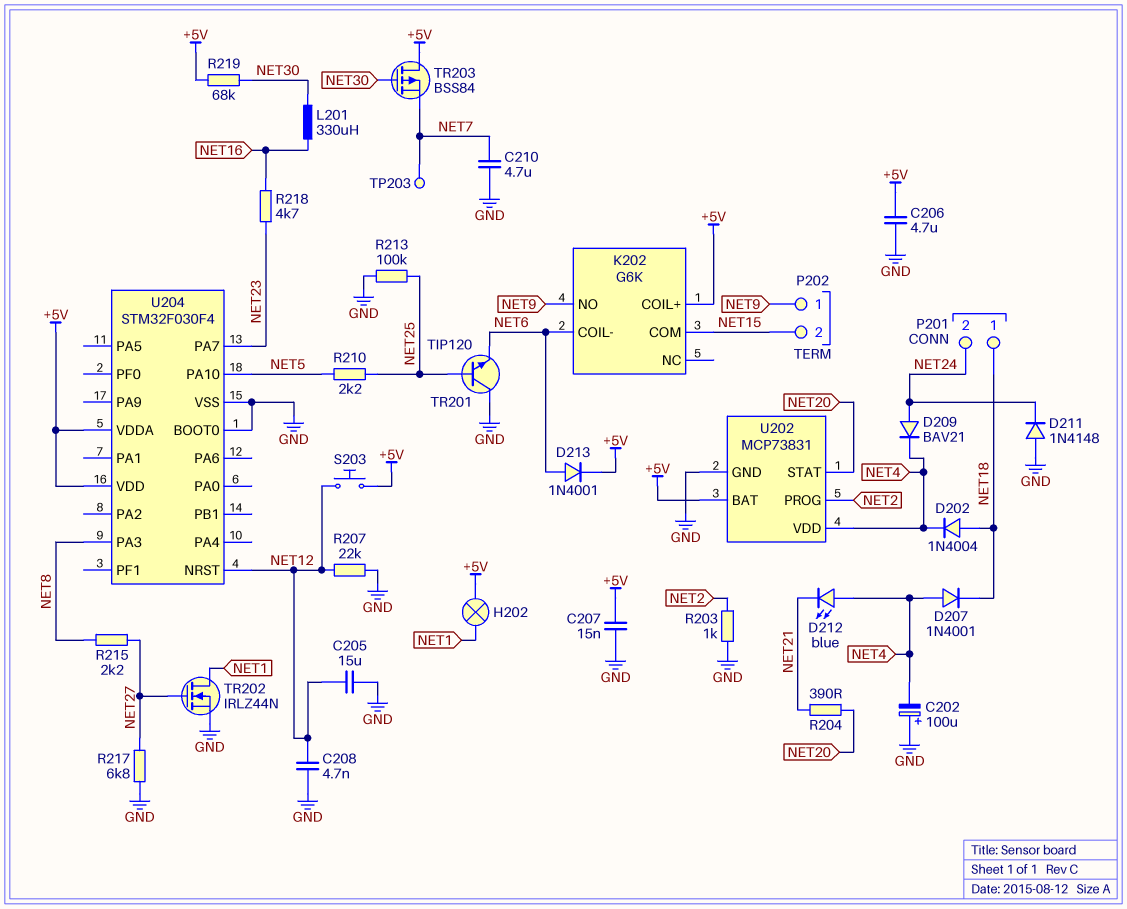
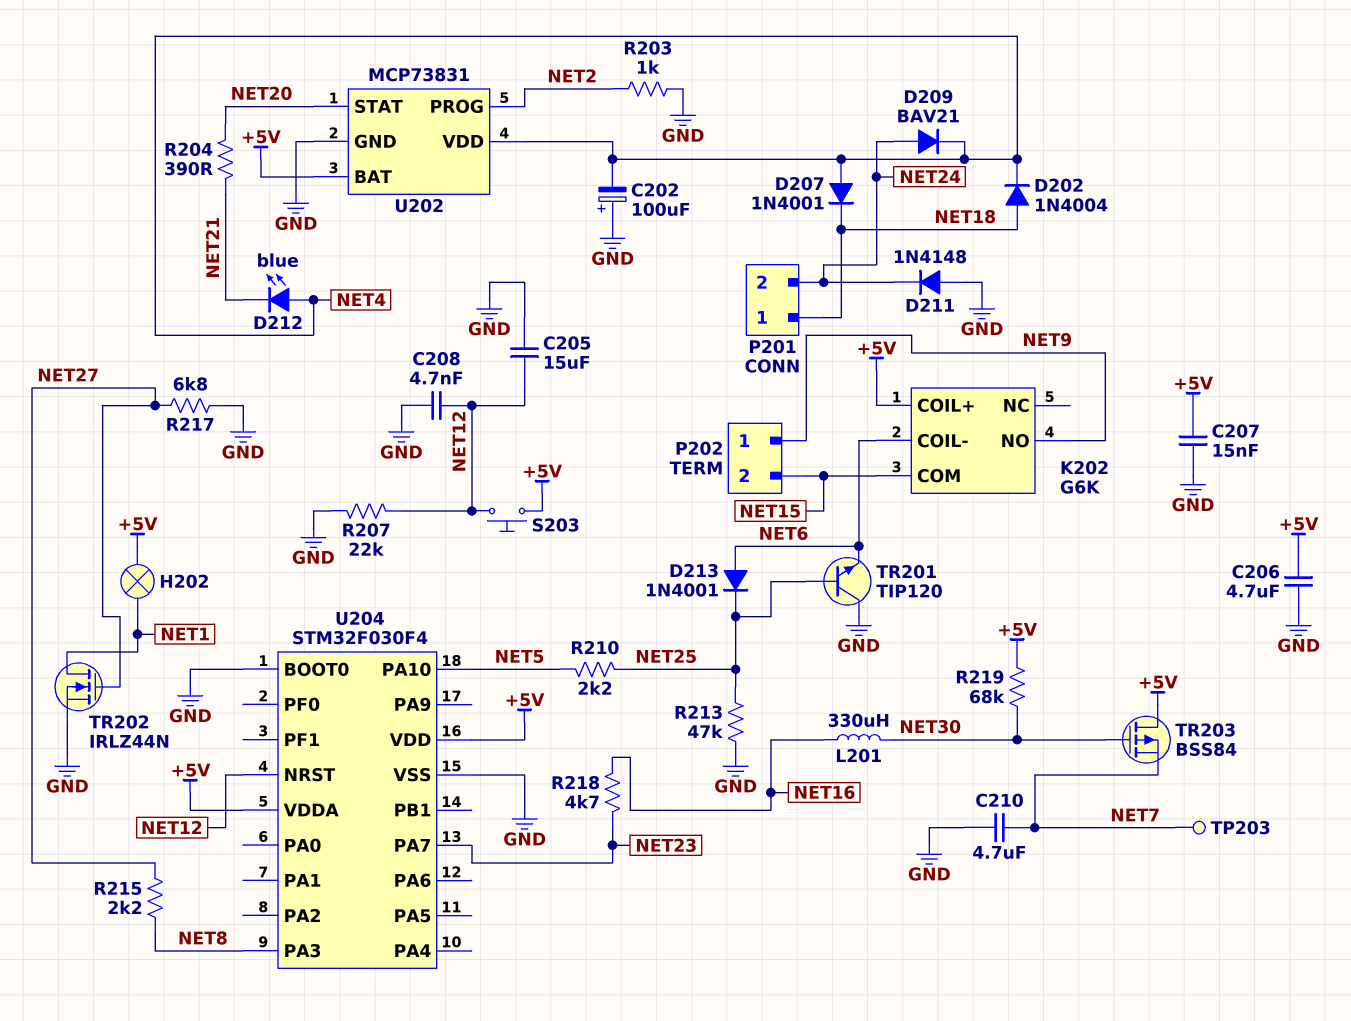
D213: diode 1N4001 (A NET6, K +5V) -> diode 1N4001 (A NET6, K NET25)
R213: 100k (GND, NET25) -> 47k (GND, NET25)

